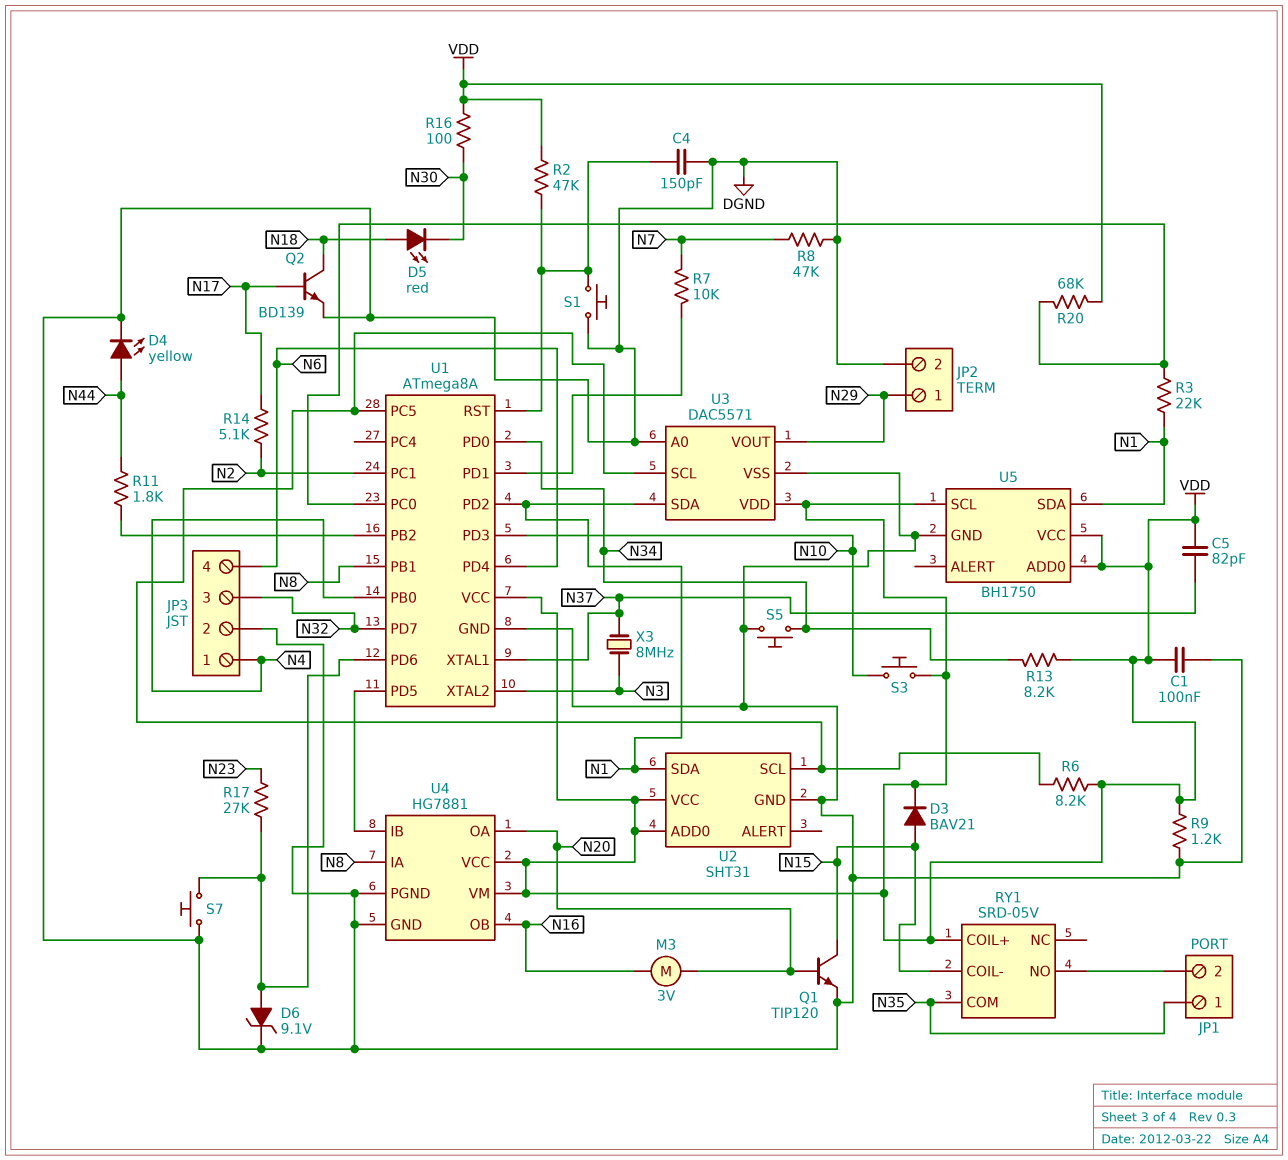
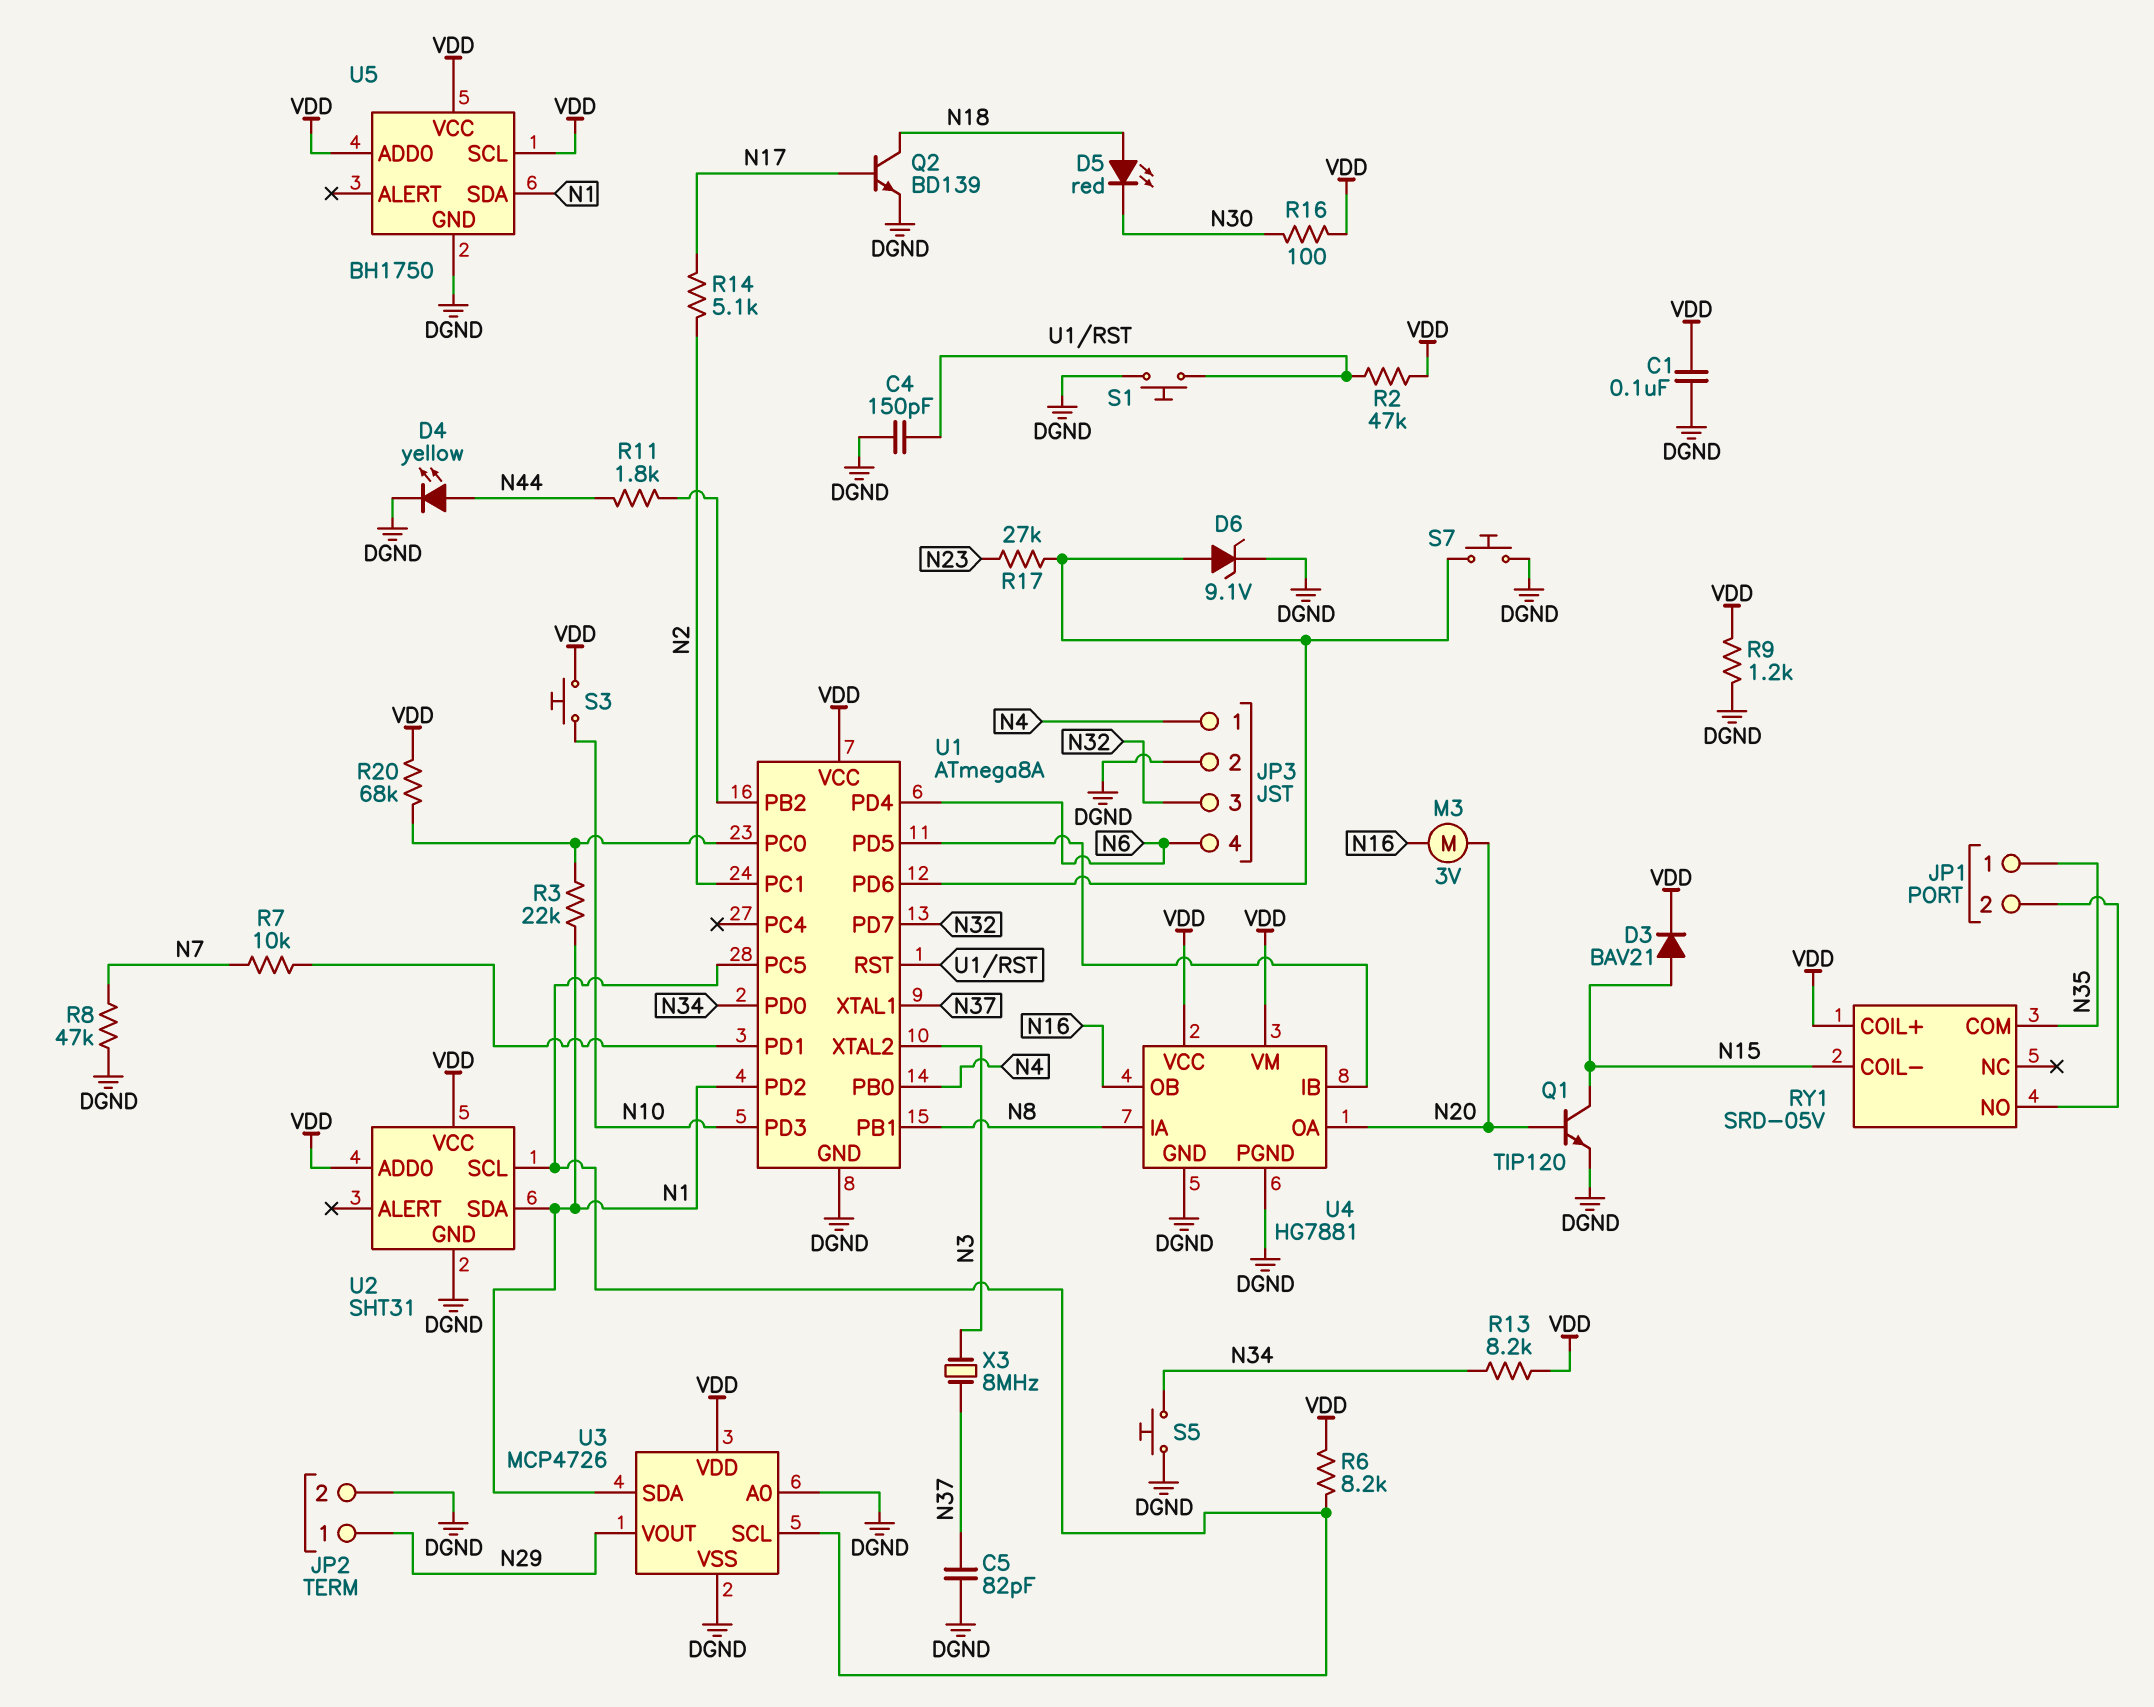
C5: 82pF (N37, VDD) -> 82pF (DGND, N37)
U3: DAC5571 -> MCP4726

